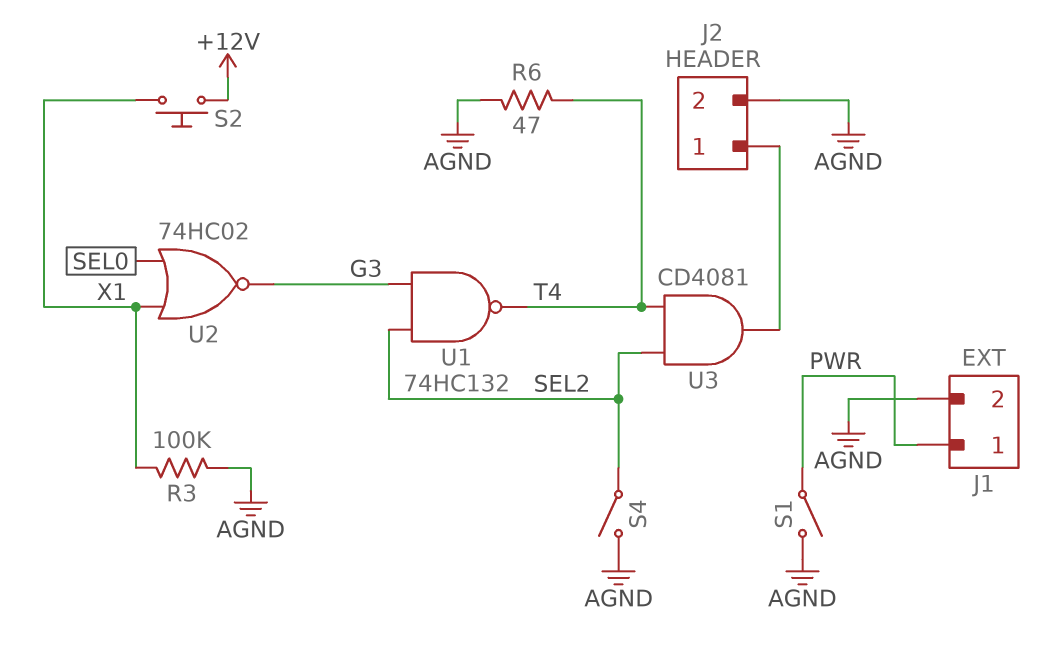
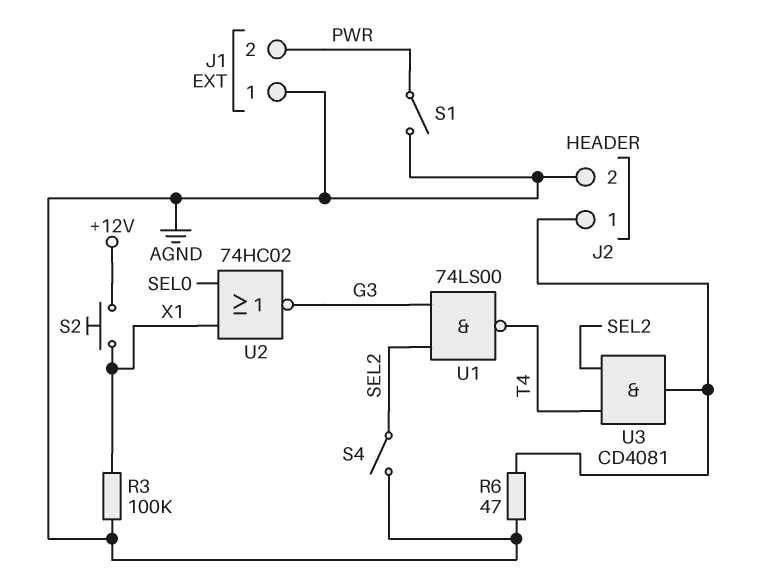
J1 pin 1: PWR -> AGND
J1 pin 2: AGND -> PWR
R6: 47 (AGND, T4) -> 47 (AGND, J2/1)
U1: NAND 74HC132 (in G3, in SEL2, out T4) -> NAND 74LS00 (in G3, in SEL2, out T4)

